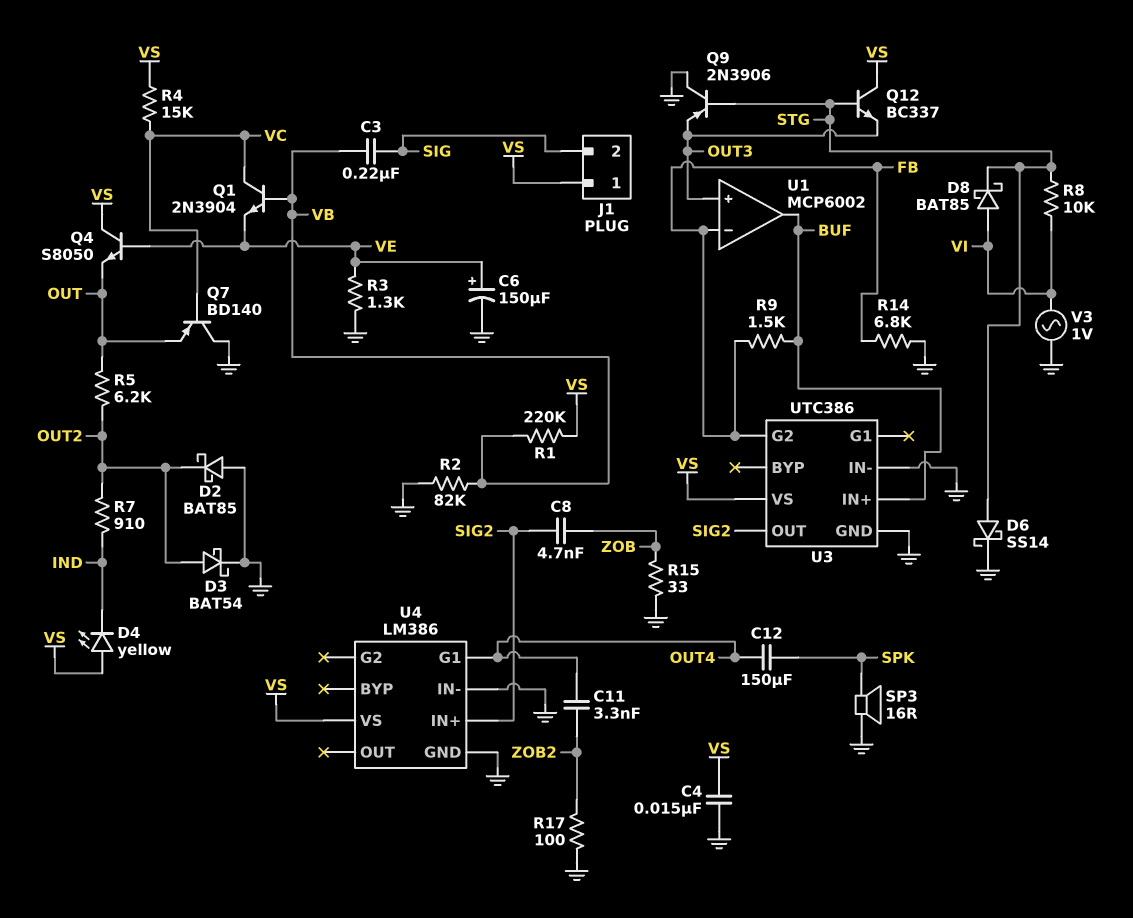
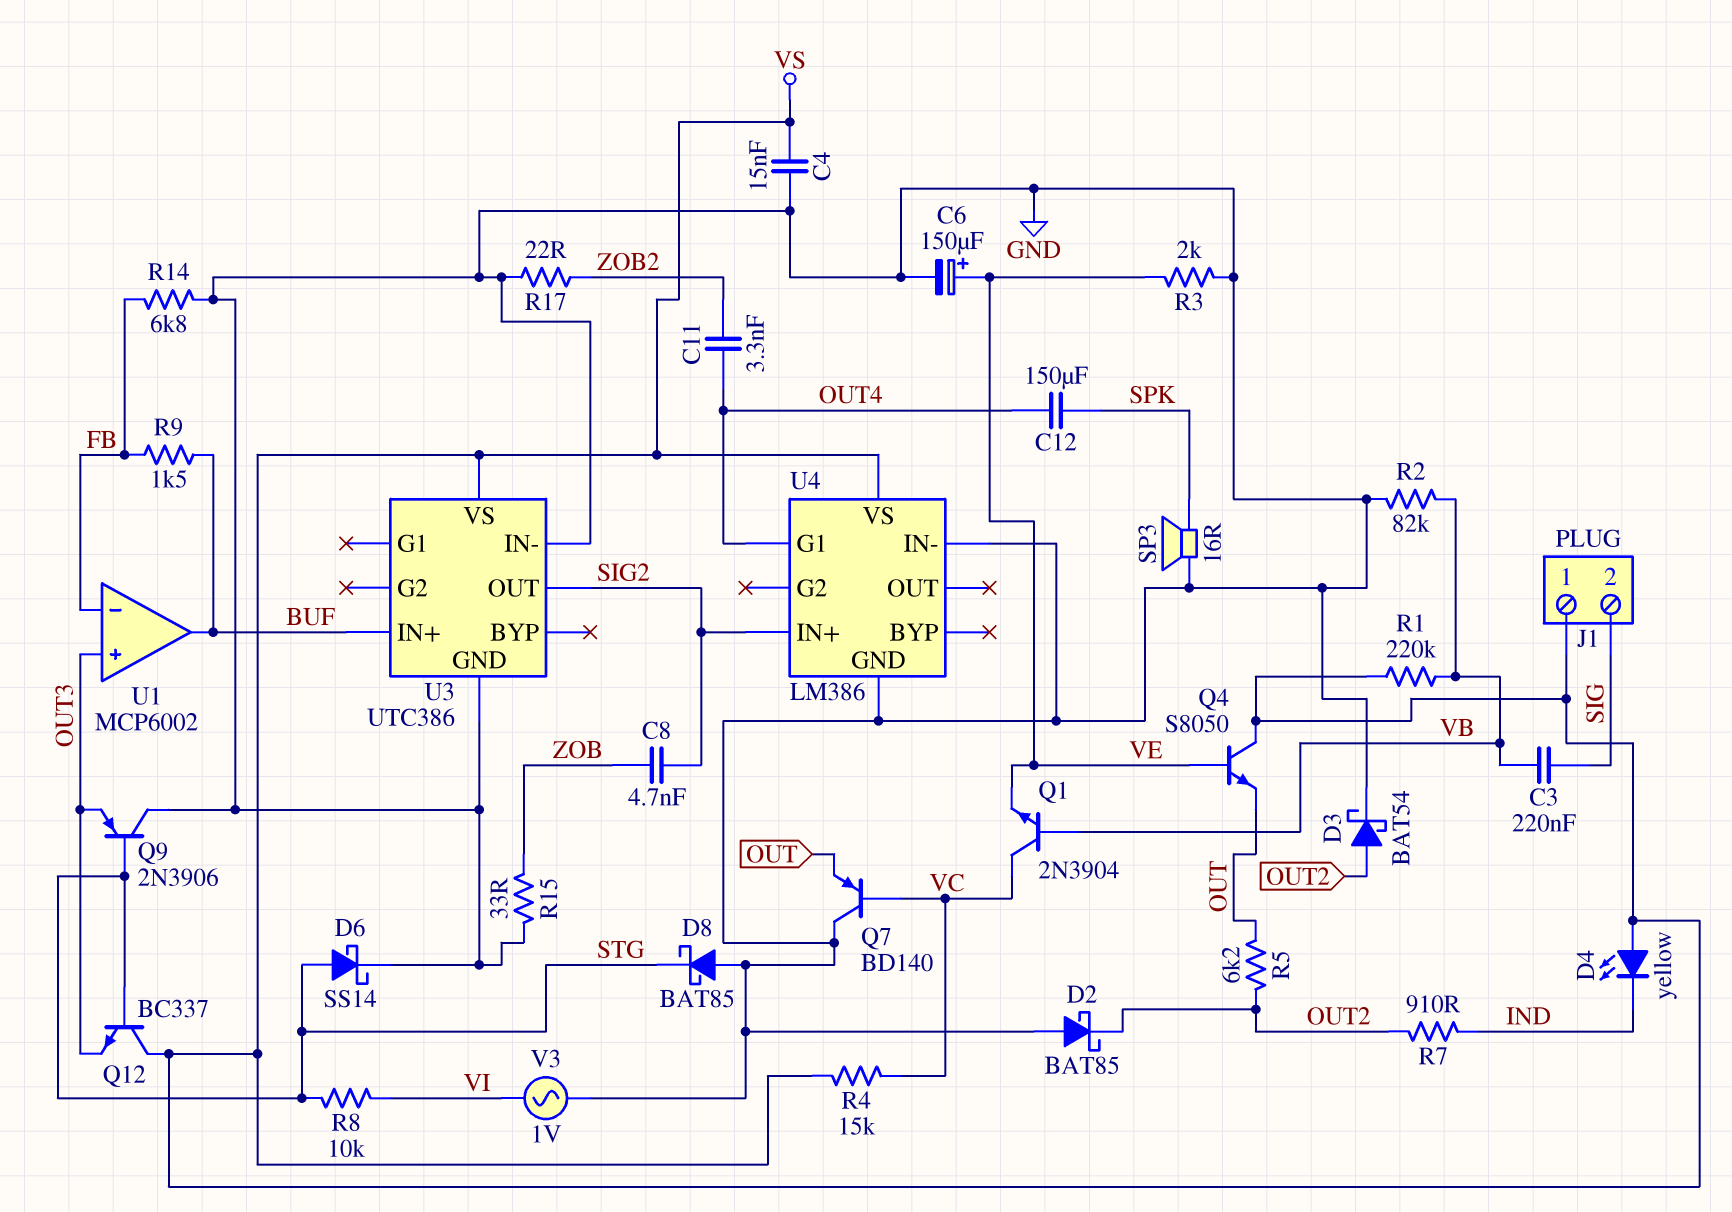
D8: schottky BAT85 (A VI, K STG) -> schottky BAT85 (A GND, K STG)
R3: 1.3k (GND, VE) -> 2k (GND, VE)
R17: 100 (GND, ZOB2) -> 22 (GND, ZOB2)
U3 pin G2: FB -> none

